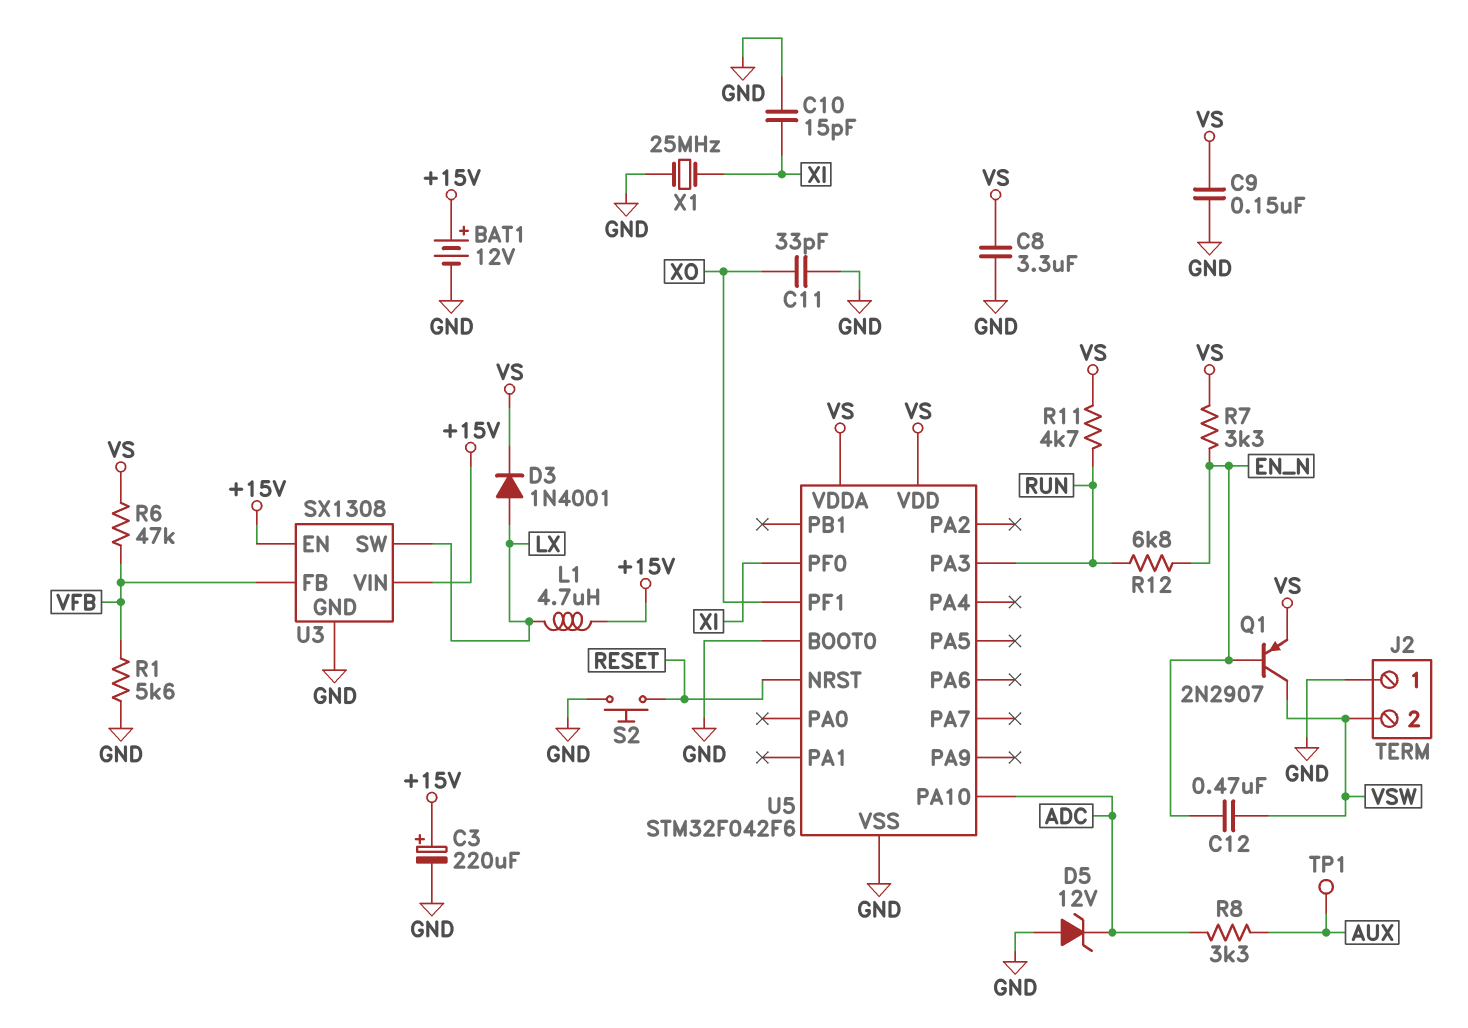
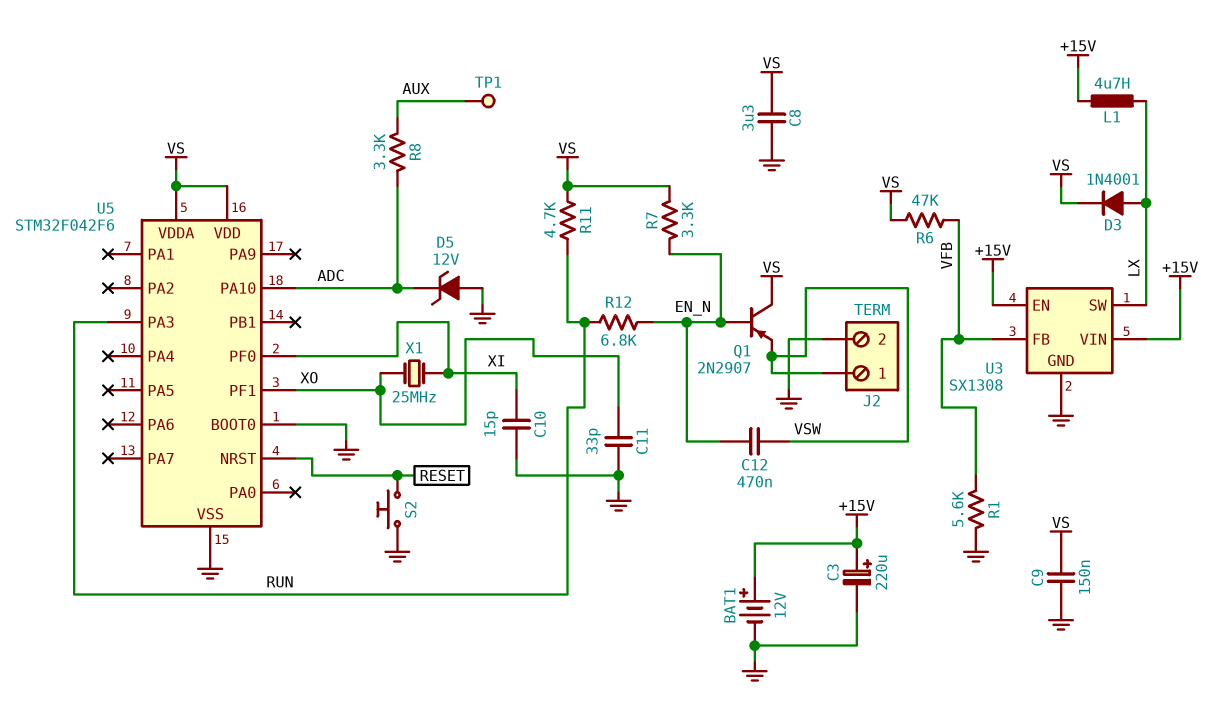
J2 pin 1: GND -> VSW
J2 pin 2: VSW -> GND
Q1: PNP 2N2907 (B EN_N, C VSW, E VS) -> PNP 2N2907 (B EN_N, C VS, E VSW)
X1: 25MHz (GND, XI) -> 25MHz (XI, XO)

